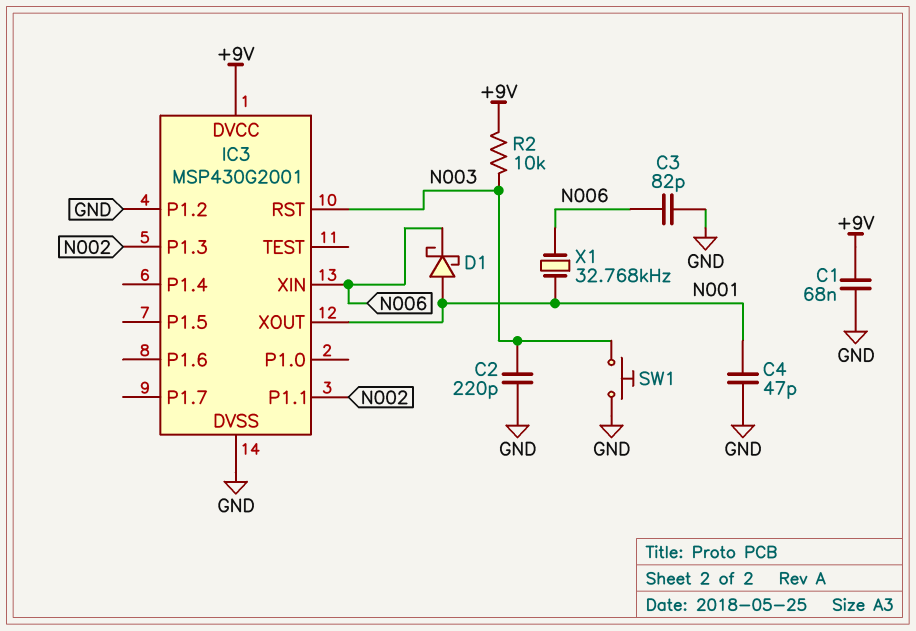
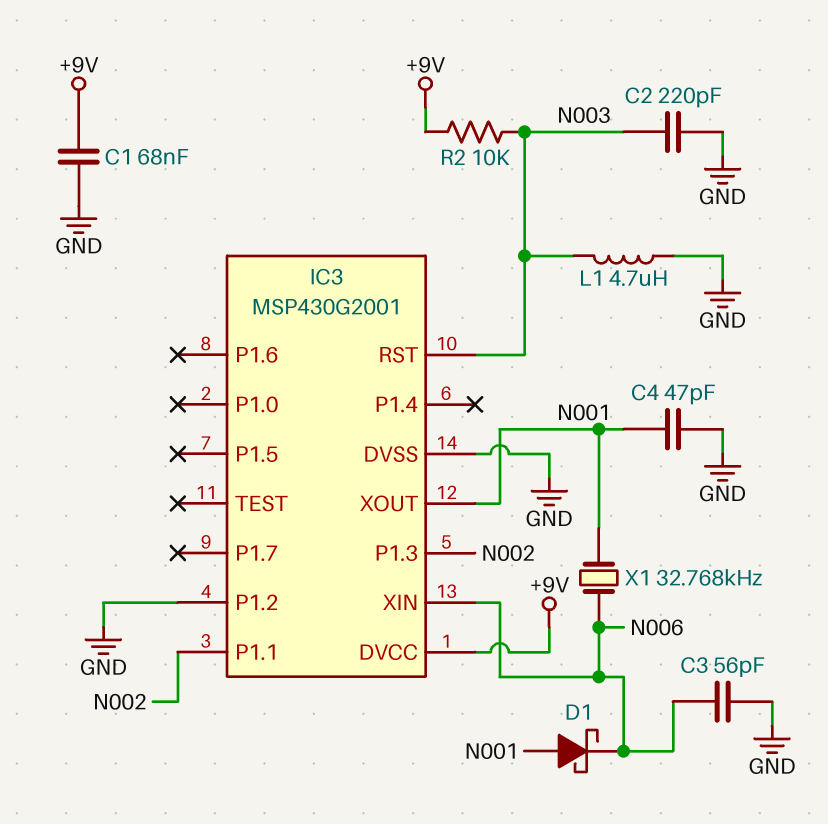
C3: 82pF (GND, N006) -> 56pF (GND, N006)
L1: none -> 4.7uH (GND, N003)
SW1: button (GND, N003) -> none

